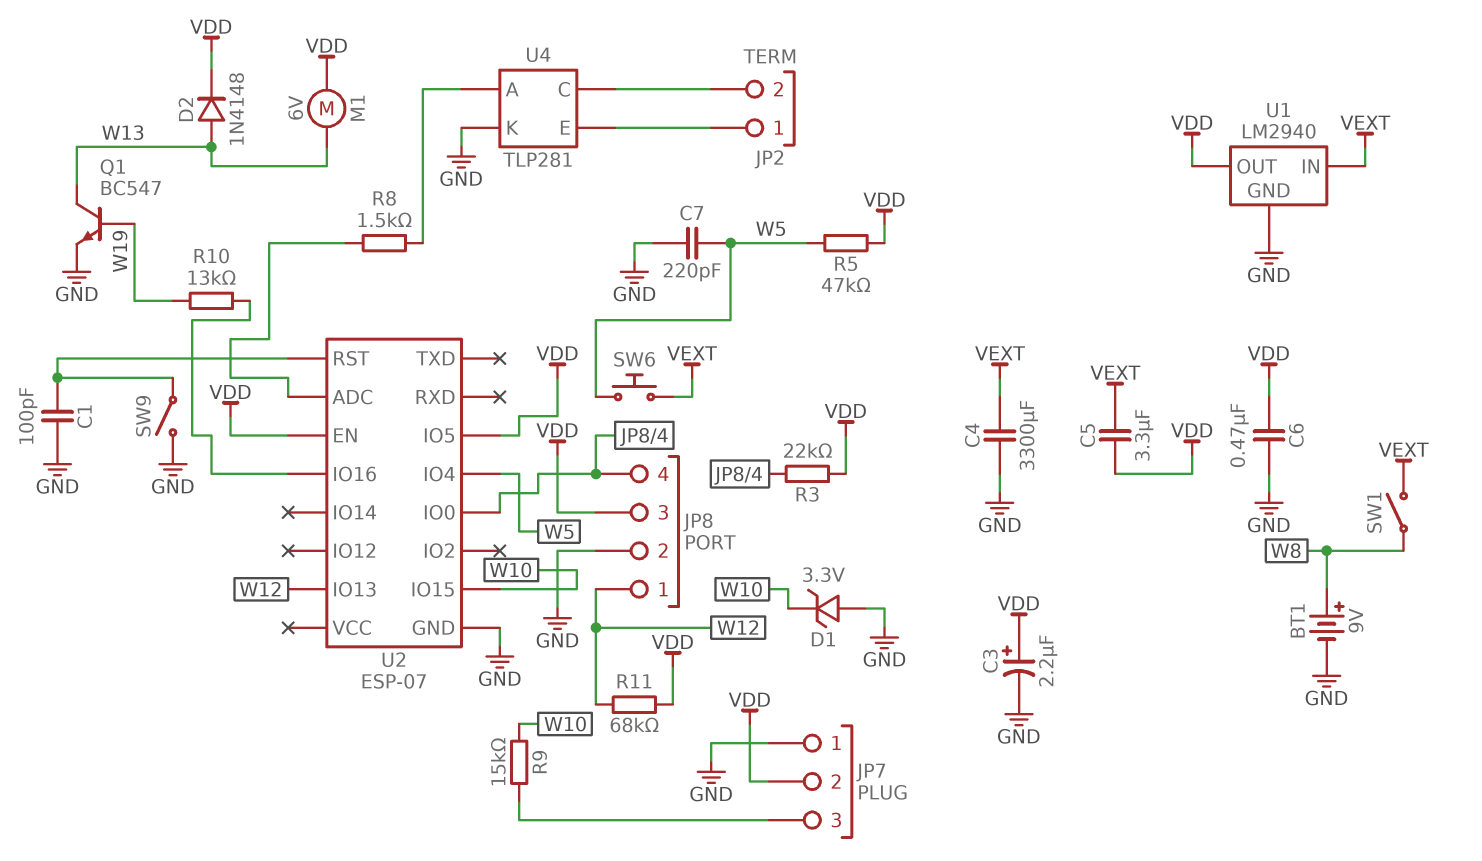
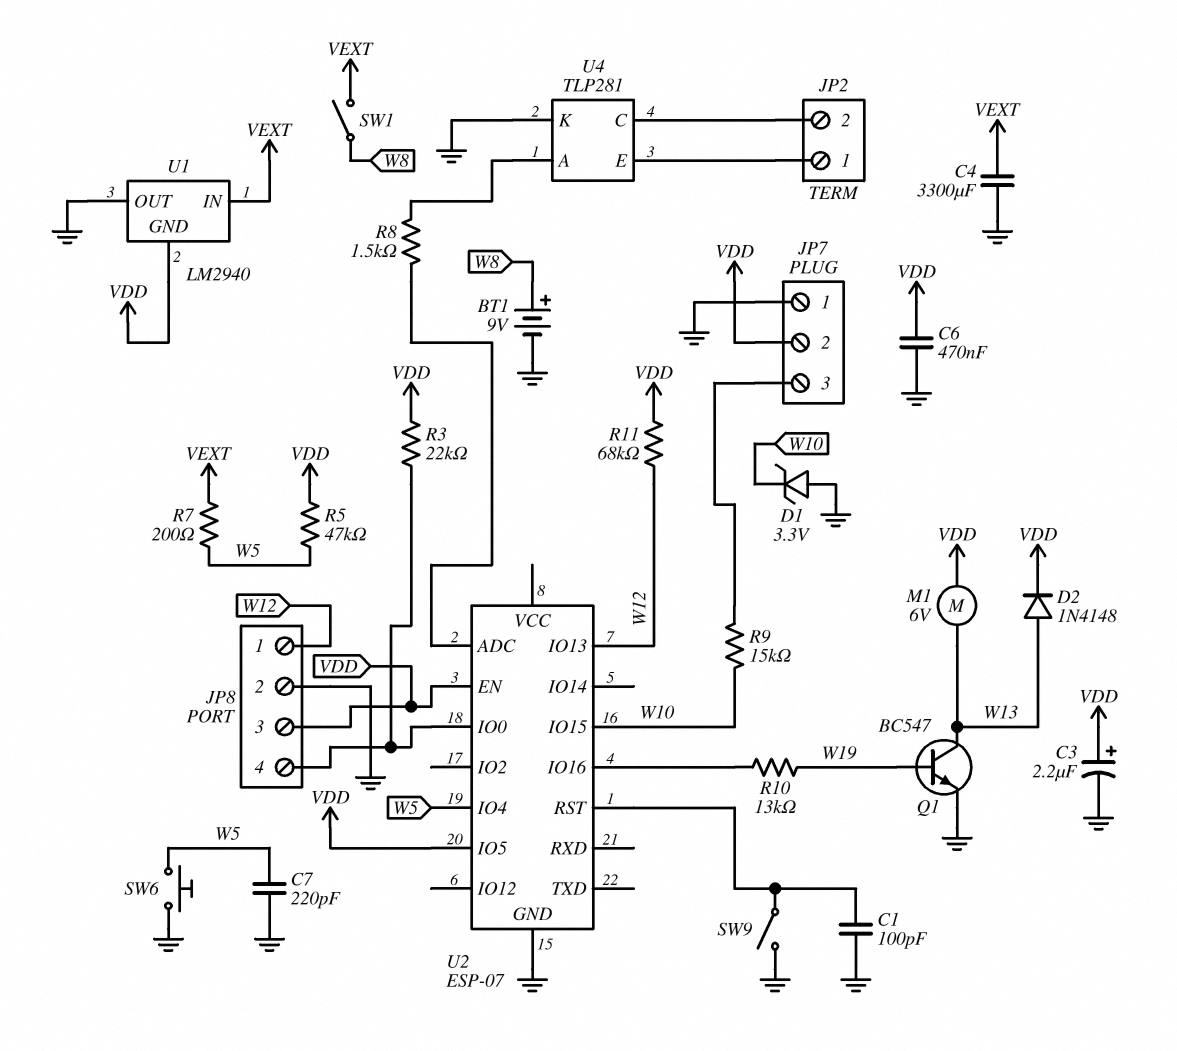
C5: 3.3uF (VDD, VEXT) -> none
R7: none -> 200 (VEXT, W5)
SW6: button (VEXT, W5) -> button (GND, W5)
U1 pin GND: GND -> VDD
U1 pin OUT: VDD -> GND

